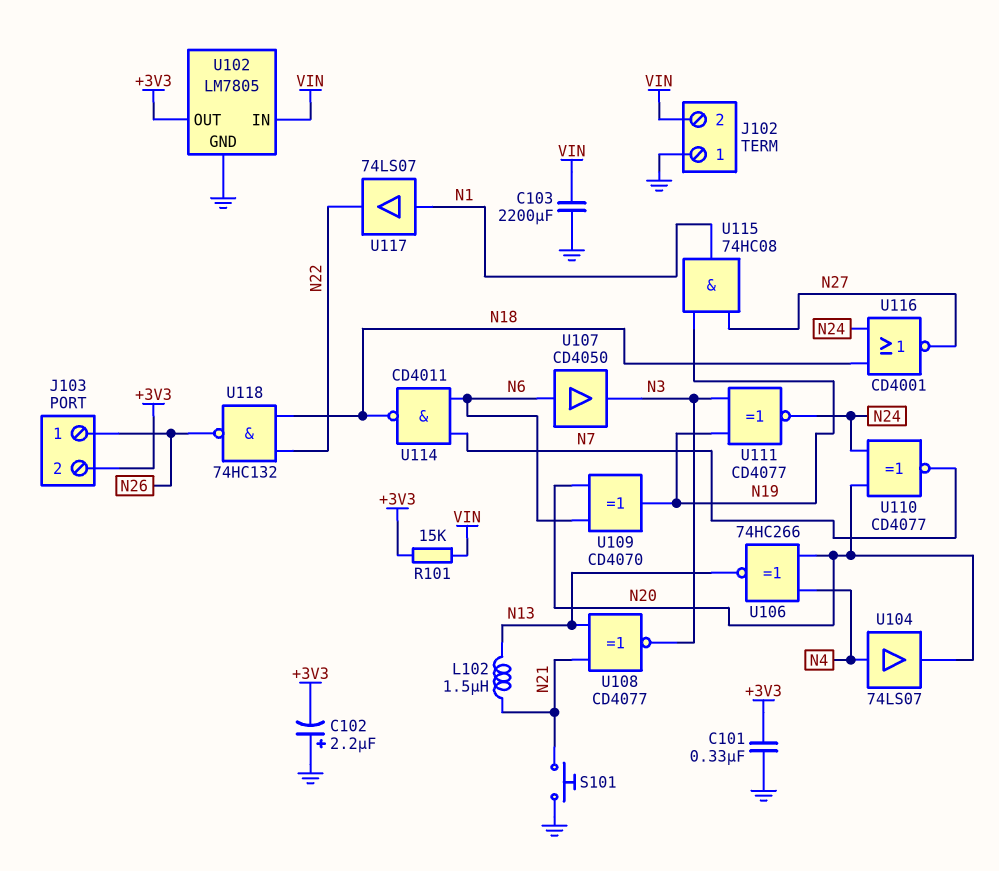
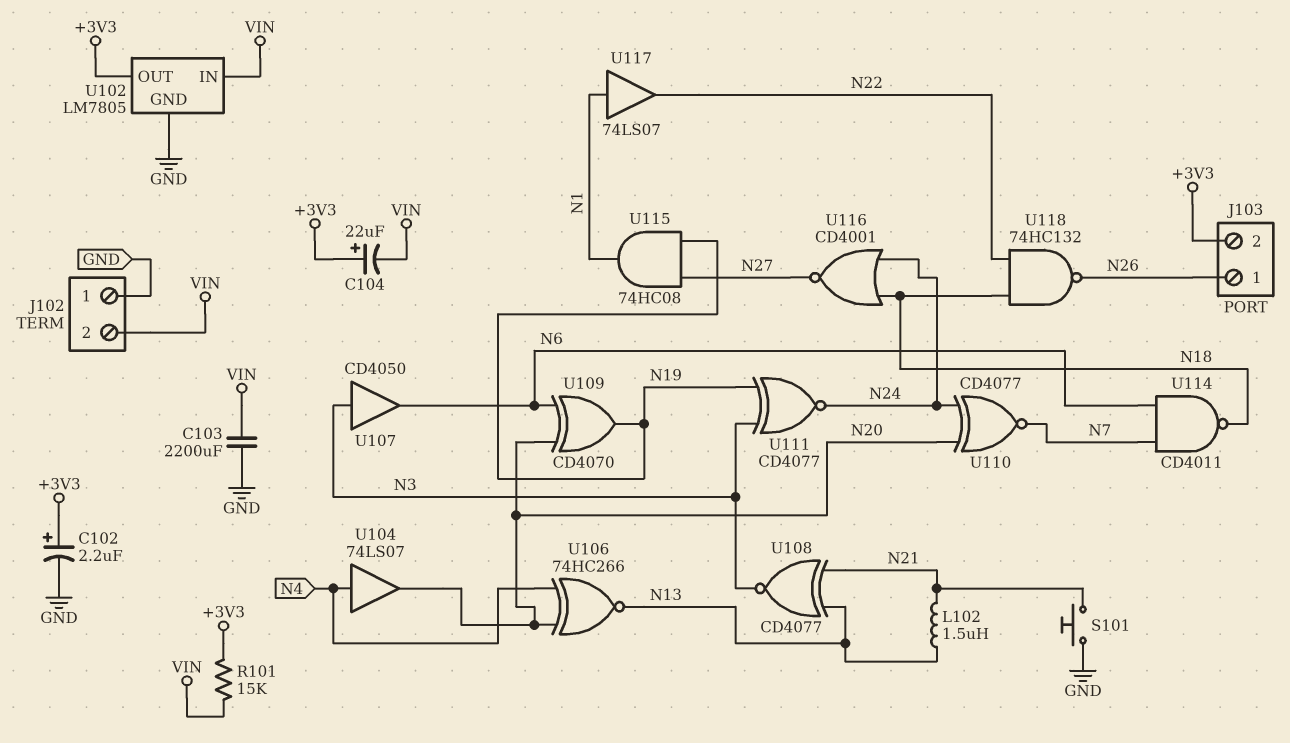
C101: 330nF (+3V3, GND) -> none
C102: 2.2uF (plus GND, minus +3V3) -> 2.2uF (plus +3V3, minus GND)
C104: none -> 22uF (plus +3V3, minus VIN)
U107: buffer CD4050 (in N6, out N3) -> buffer CD4050 (in N3, out N6)

